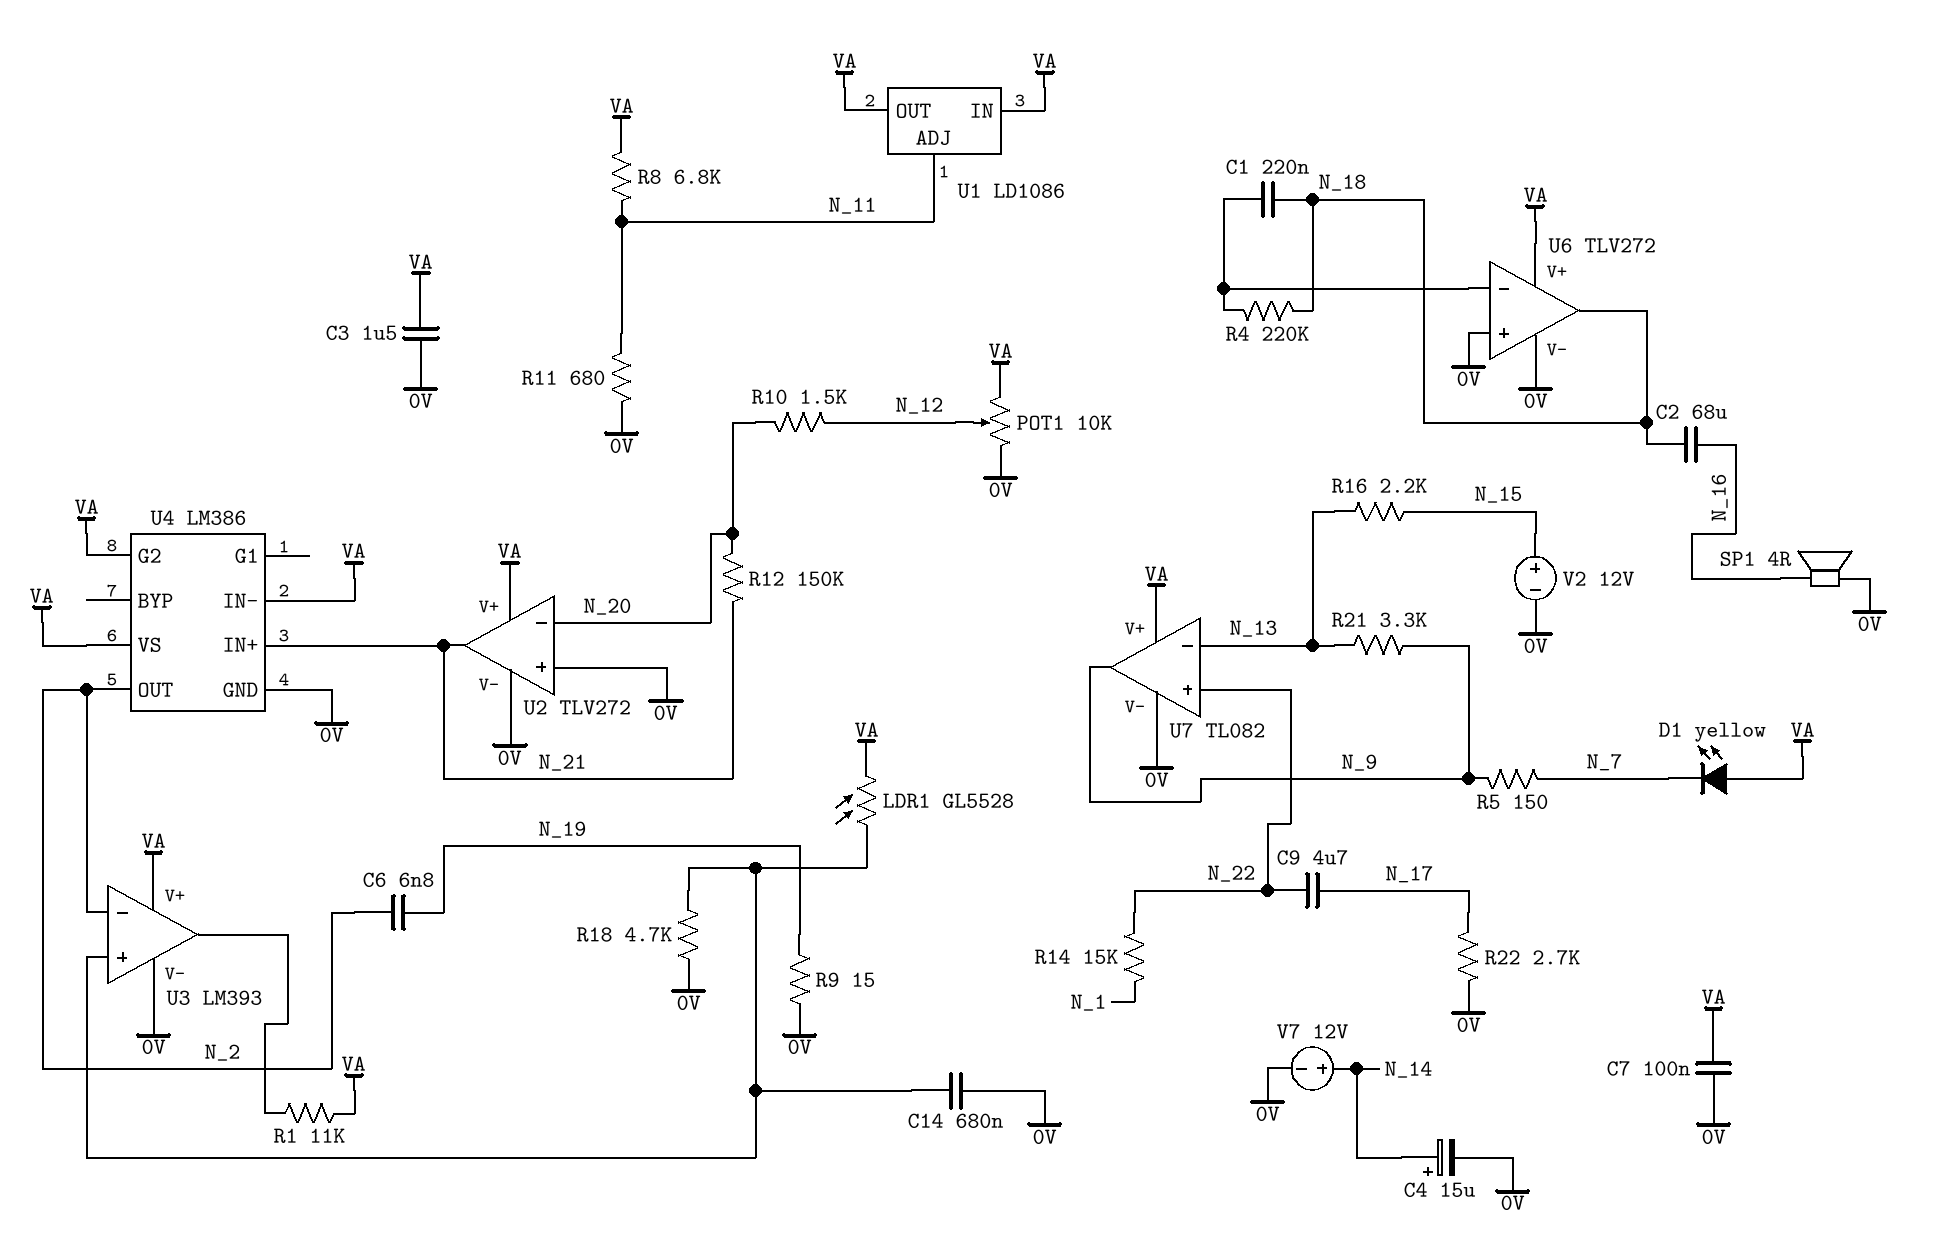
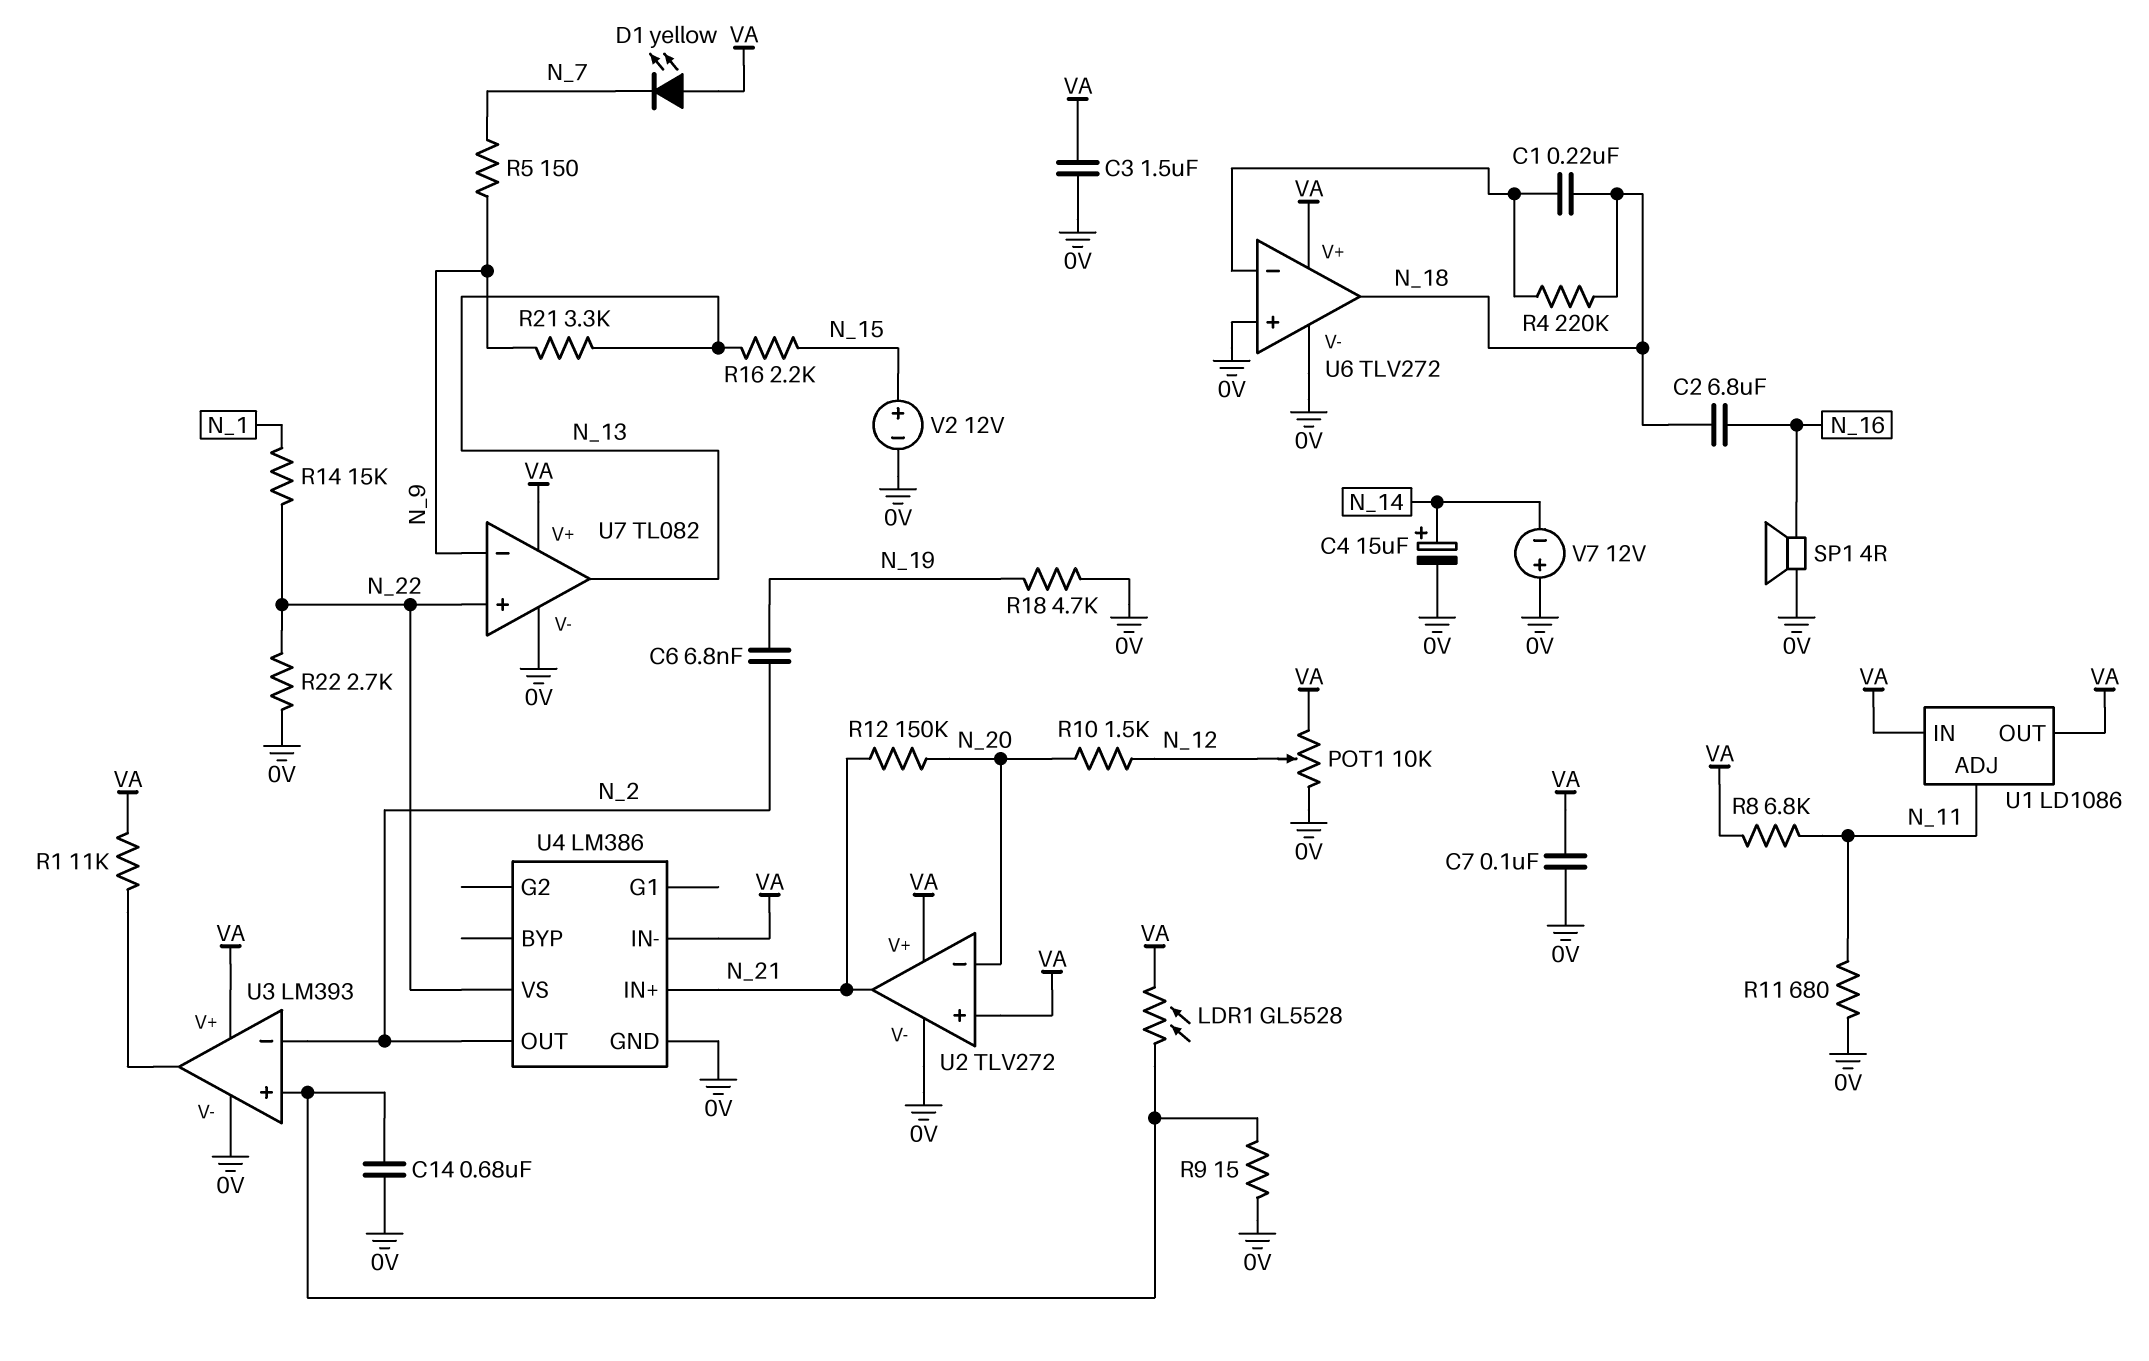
C2: 68uF (N_16, N_18) -> 6.8uF (N_16, N_18)
C9: 4.7uF (N_17, N_22) -> none
R9: 15 (0V, N_19) -> 15 (0V, U3/in+)
R18: 4.7k (0V, U3/in+) -> 4.7k (0V, N_19)
R22: 2.7k (0V, N_17) -> 2.7k (0V, N_22)
U2 pin in+: 0V -> VA
U4 pin G2: VA -> none
U4 pin VS: VA -> N_22
U7 pin in-: N_13 -> N_9
U7 pin out: N_9 -> N_13
V7: 12V (plus N_14, minus 0V) -> 12V (plus 0V, minus N_14)

